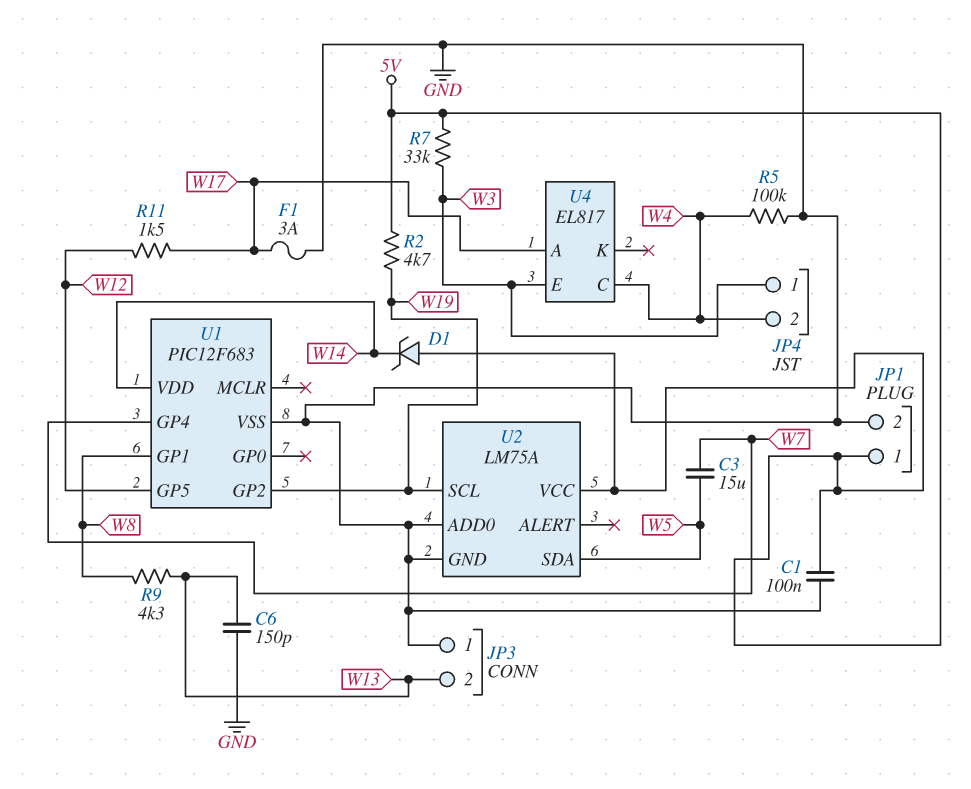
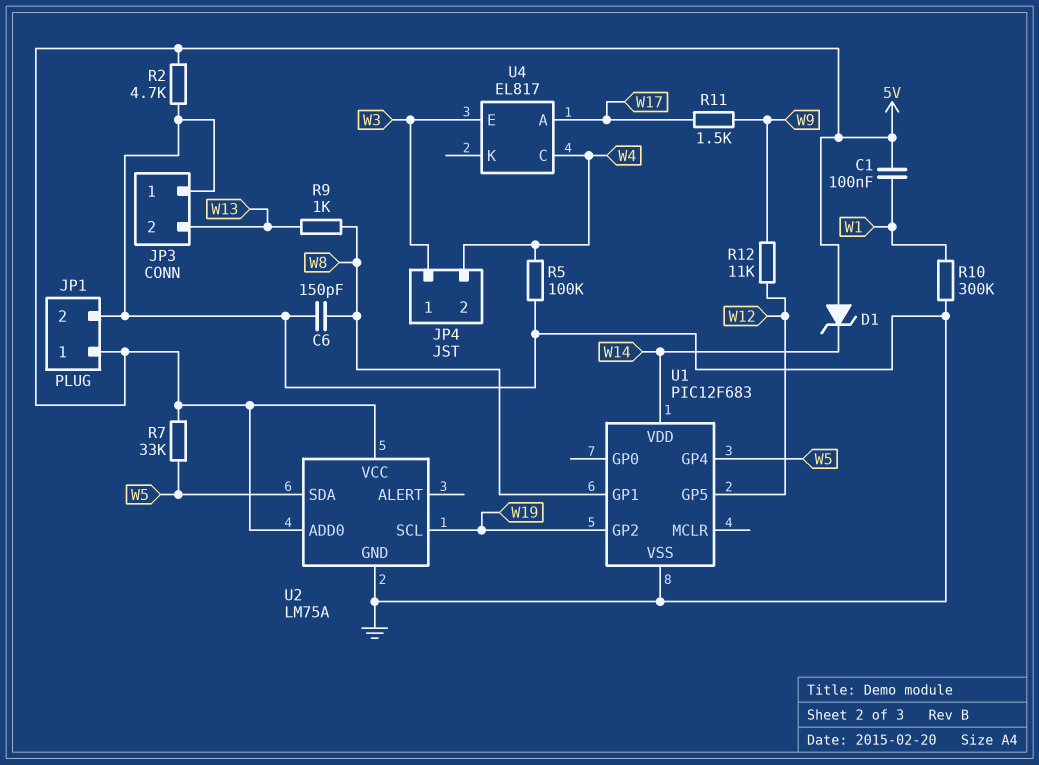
C1: 100nF (5V, GND) -> 100nF (5V, W1)
C3: 15uF (W5, W7) -> none
C6: 150pF (GND, W13) -> 150pF (GND, W8)
F1: 3A (GND, W17) -> none
R2: 4.7k (5V, W19) -> 4.7k (5V, GND)
R7: 33k (5V, W3) -> 33k (5V, W5)
R9: 4.3k (W8, W13) -> 1k (W8, W13)
R10: none -> 300k (GND, W1)
R11: 1.5k (W12, W17) -> 1.5k (W9, W17)
R12: none -> 11k (W9, W12)
U1 pin GP4: W7 -> W5
U2 pin ADD0: GND -> 5V

